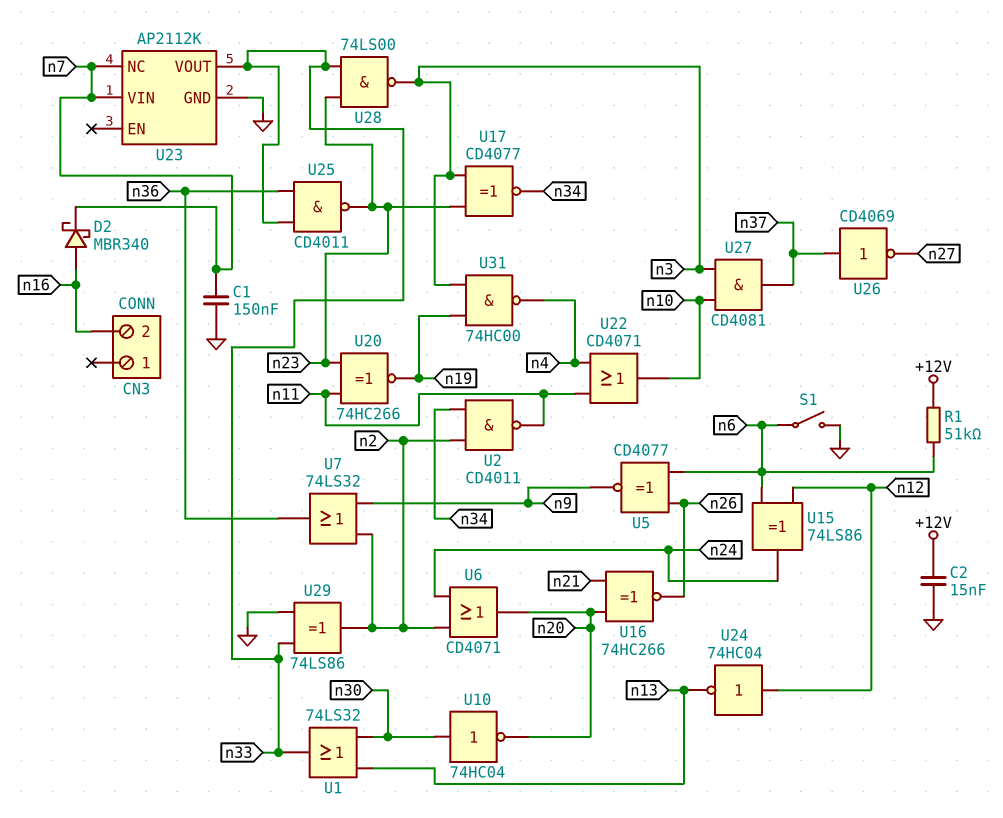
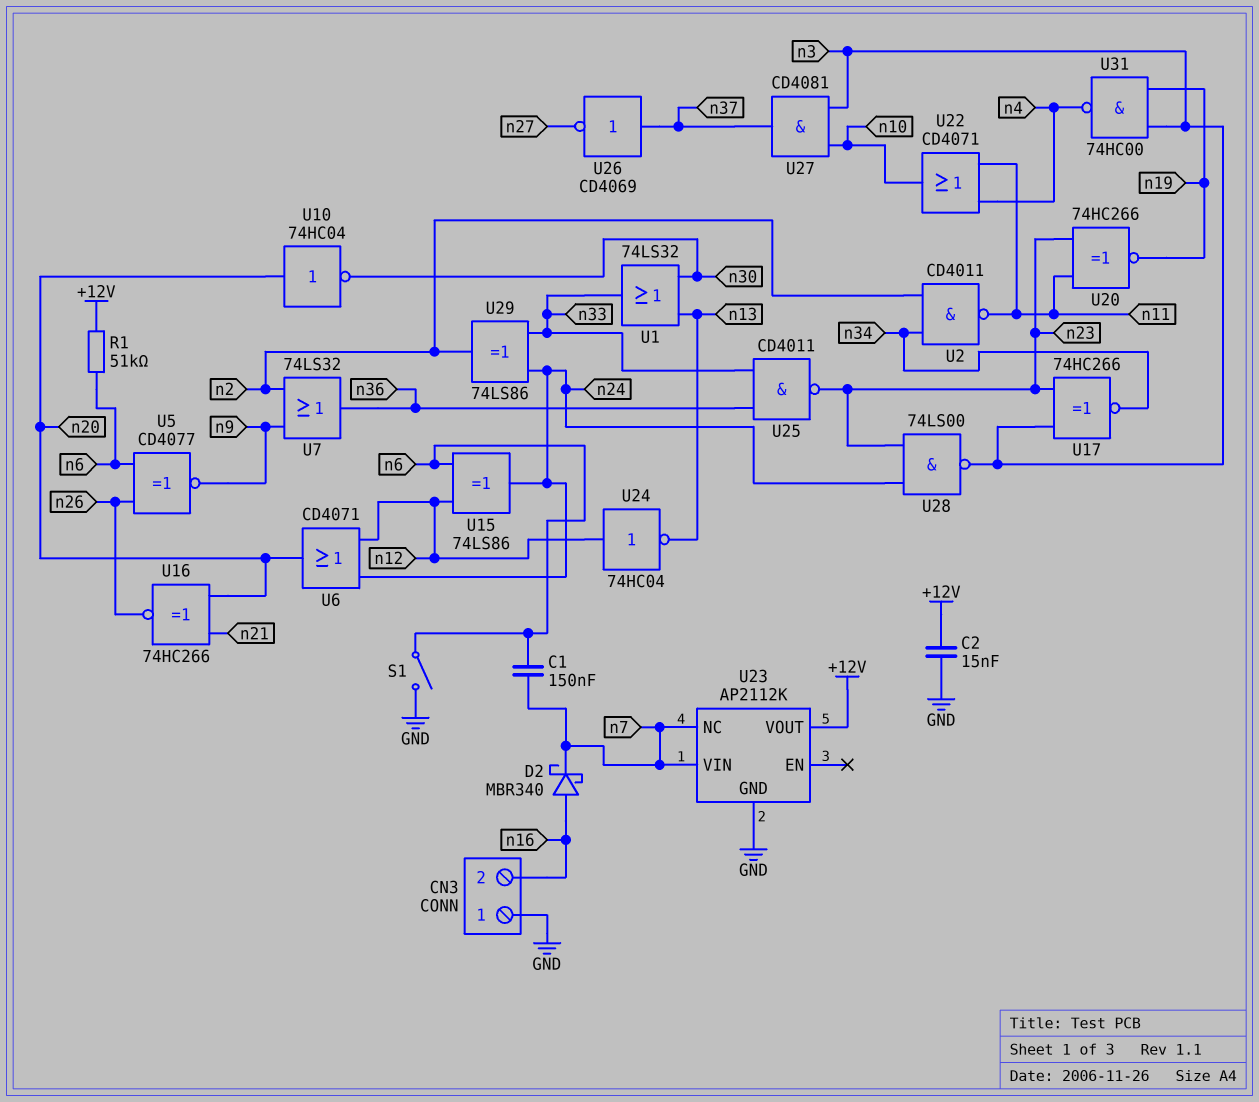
C1: 150nF (GND, n7) -> 150nF (n6, n7)
CN3 pin 1: none -> GND
U6: OR CD4071 (in n2, in n24, out n20) -> OR CD4071 (in n12, in n24, out n20)
U10: NOT 74HC04 (in n30, out n20) -> NOT 74HC04 (in n20, out n30)
U17: XNOR CD4077 (in n3, in n23, out n34) -> XNOR 74HC266 (in n3, in n23, out n34)
U23 pin VOUT: n33 -> +12V
U28: NAND 74LS00 (in n23, in n33, out n3) -> NAND 74LS00 (in n23, in n24, out n3)
U29: XOR 74LS86 (in GND, in n33, out n2) -> XOR 74LS86 (in n24, in n33, out n2)

